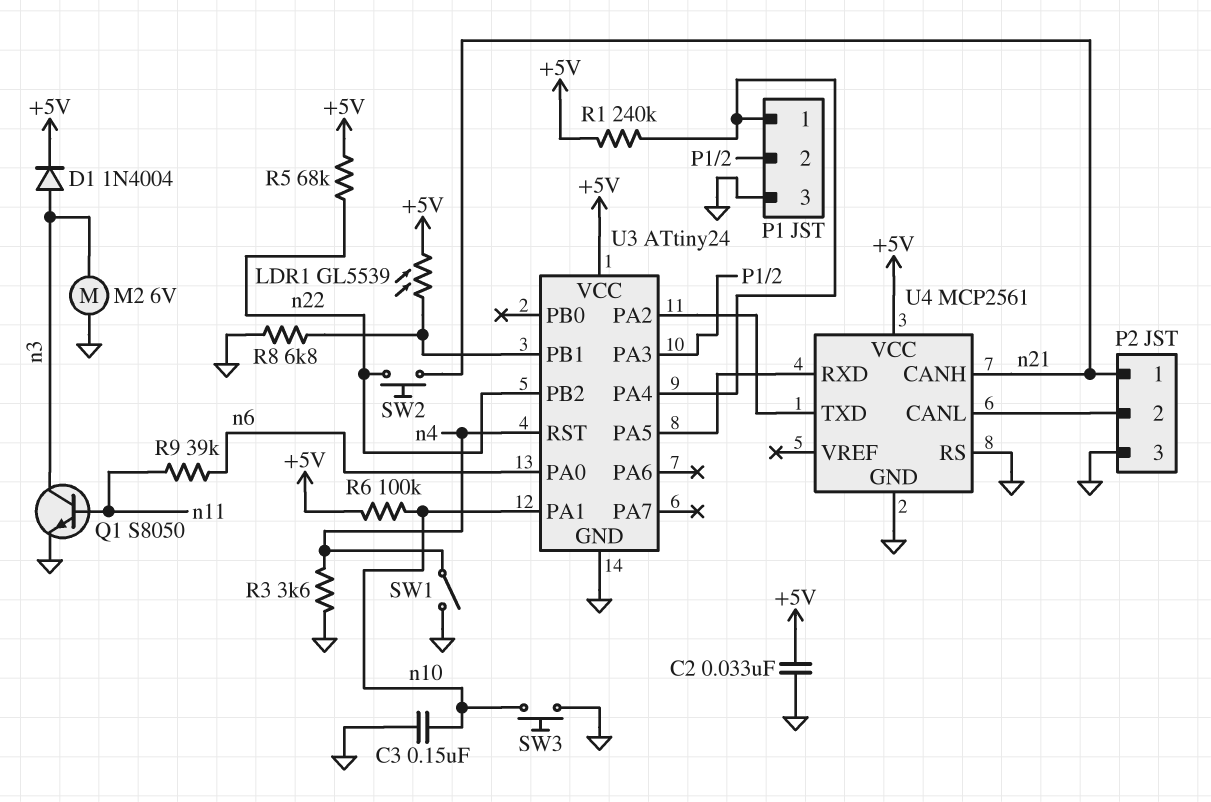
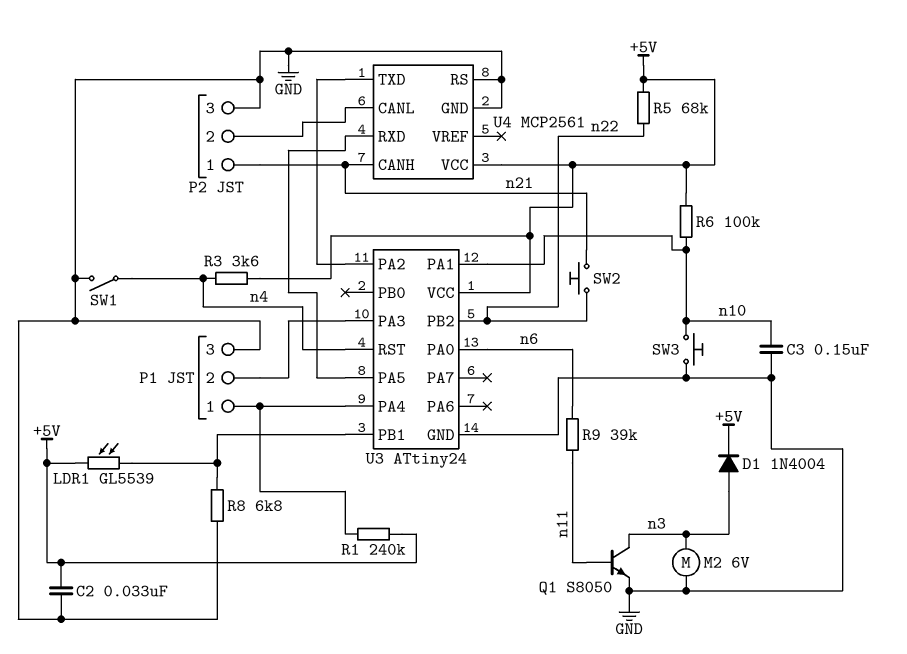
R3: 3.6k (GND, n4) -> 3.6k (+5V, n4)

